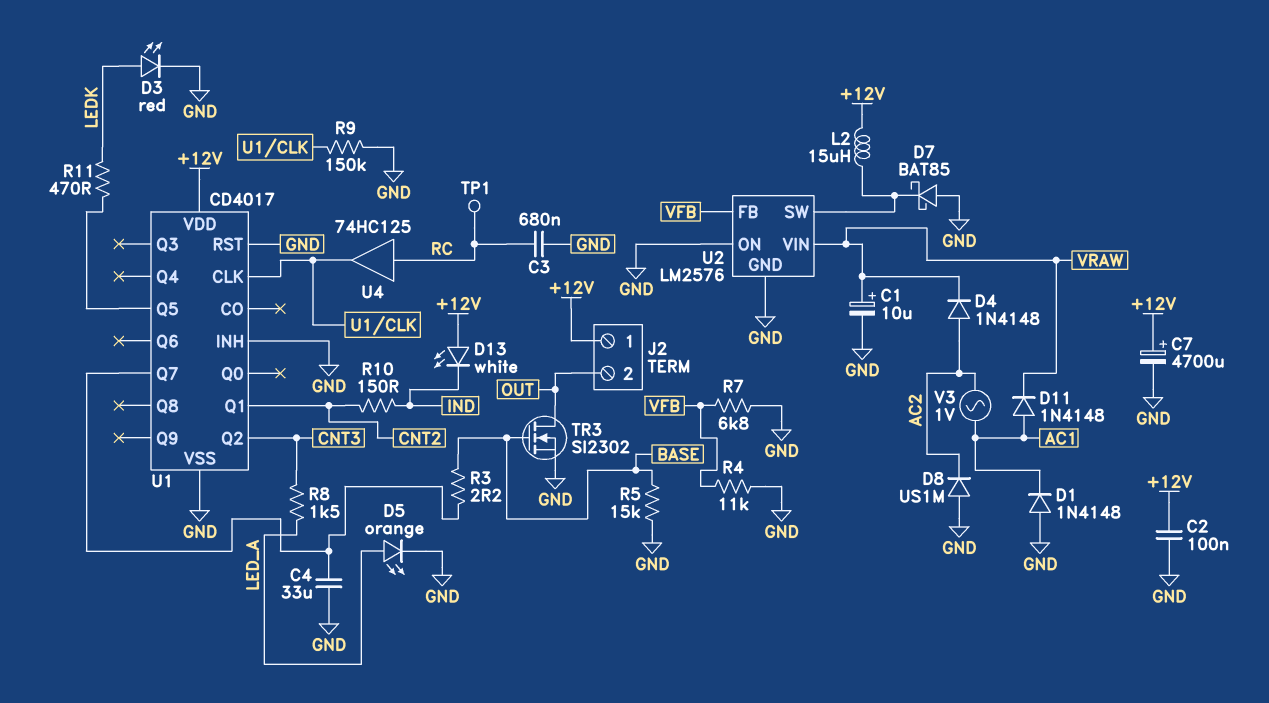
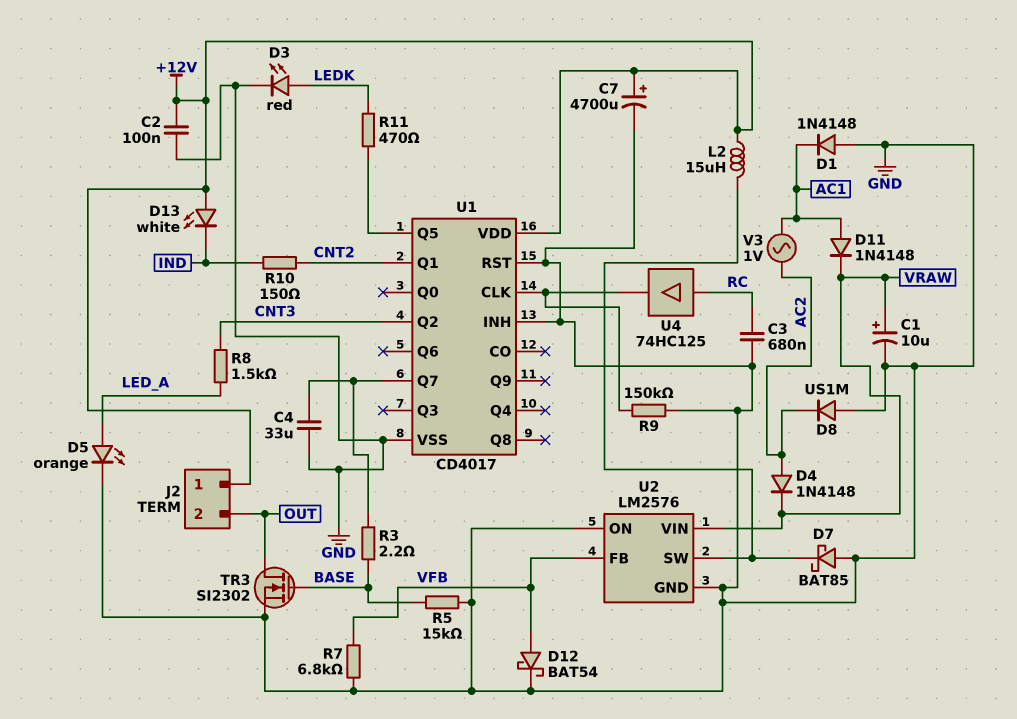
D12: none -> schottky BAT54 (A VFB, K GND)
R4: 11k (GND, VFB) -> none
TP1: test point (RC) -> none

